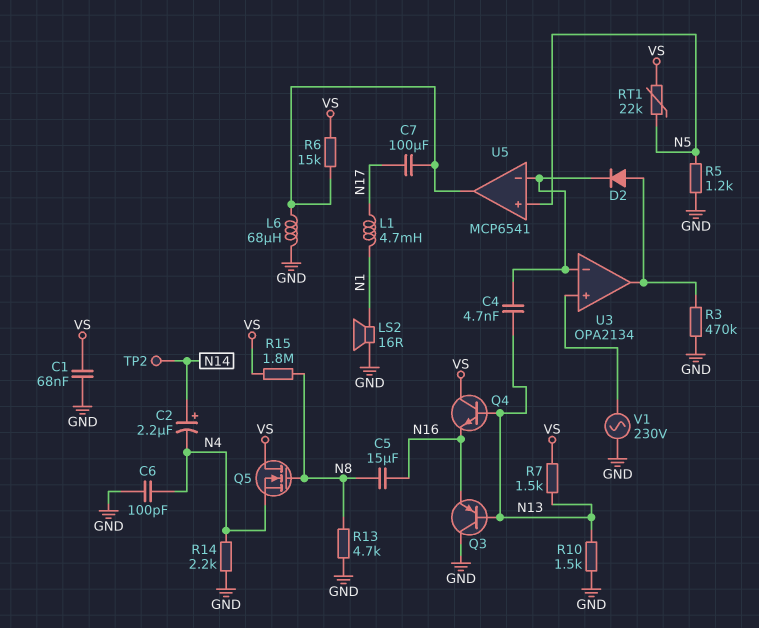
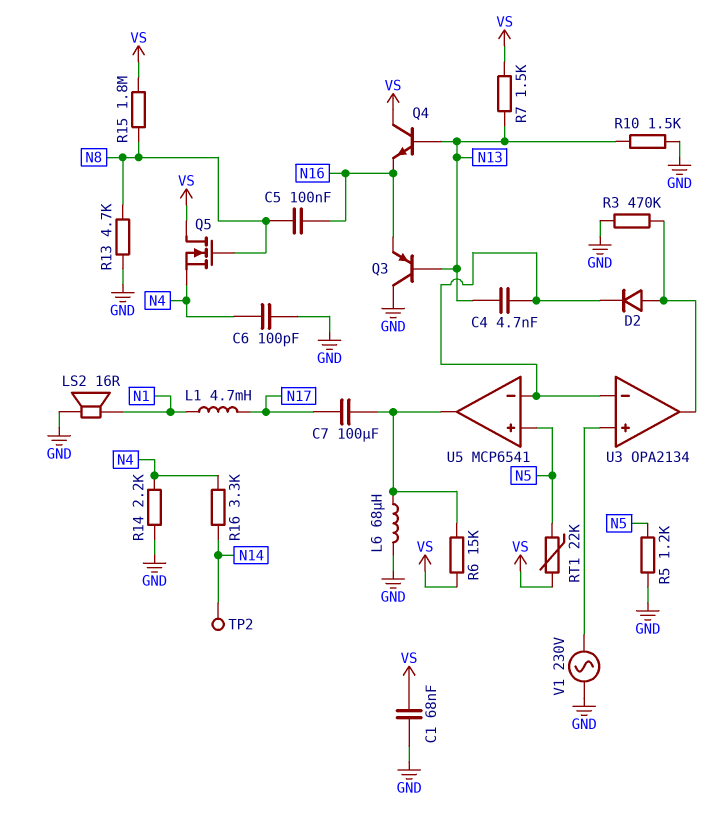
C2: 2.2uF (plus N14, minus N4) -> none
C5: 15uF (N8, N16) -> 100nF (N8, N16)
R16: none -> 3.3k (N4, N14)

